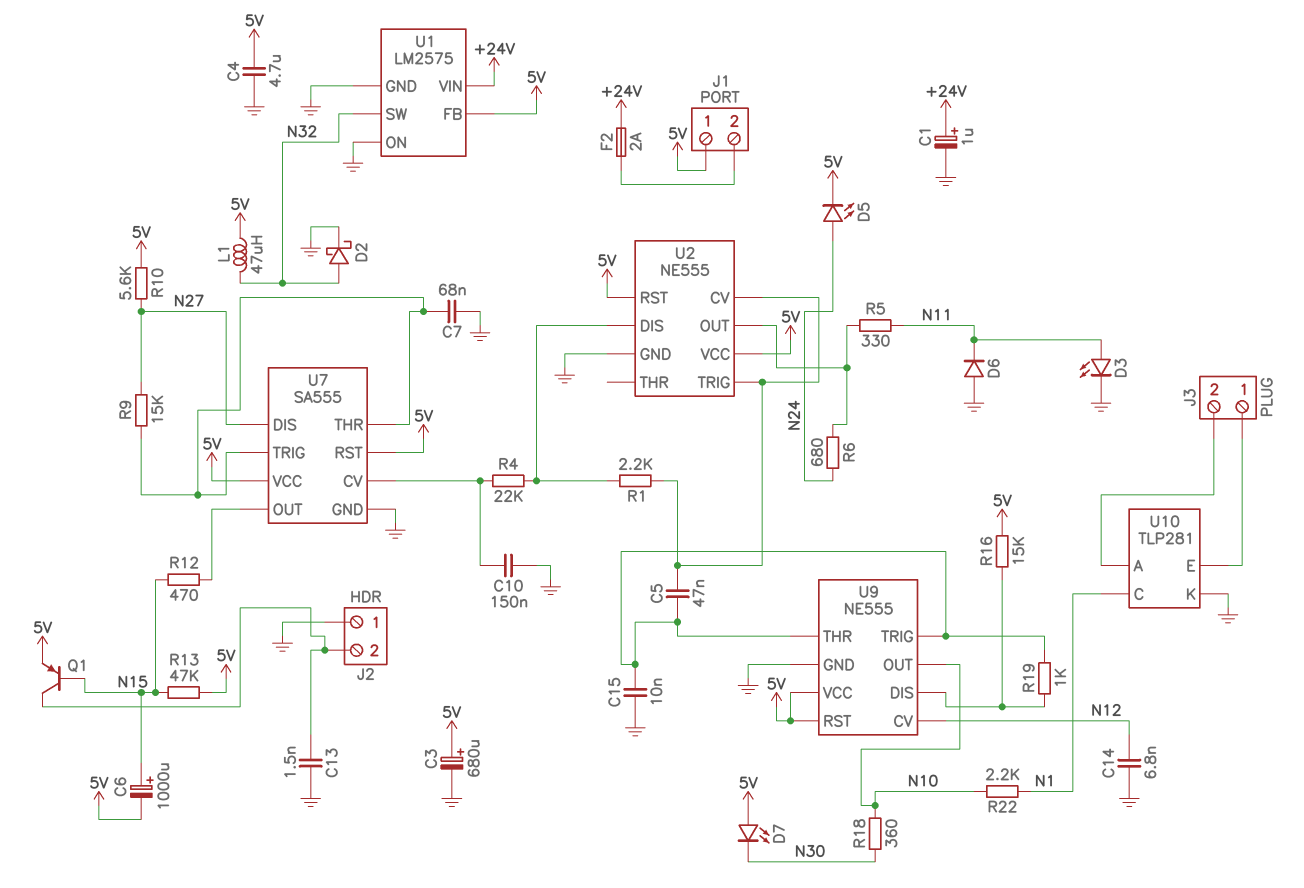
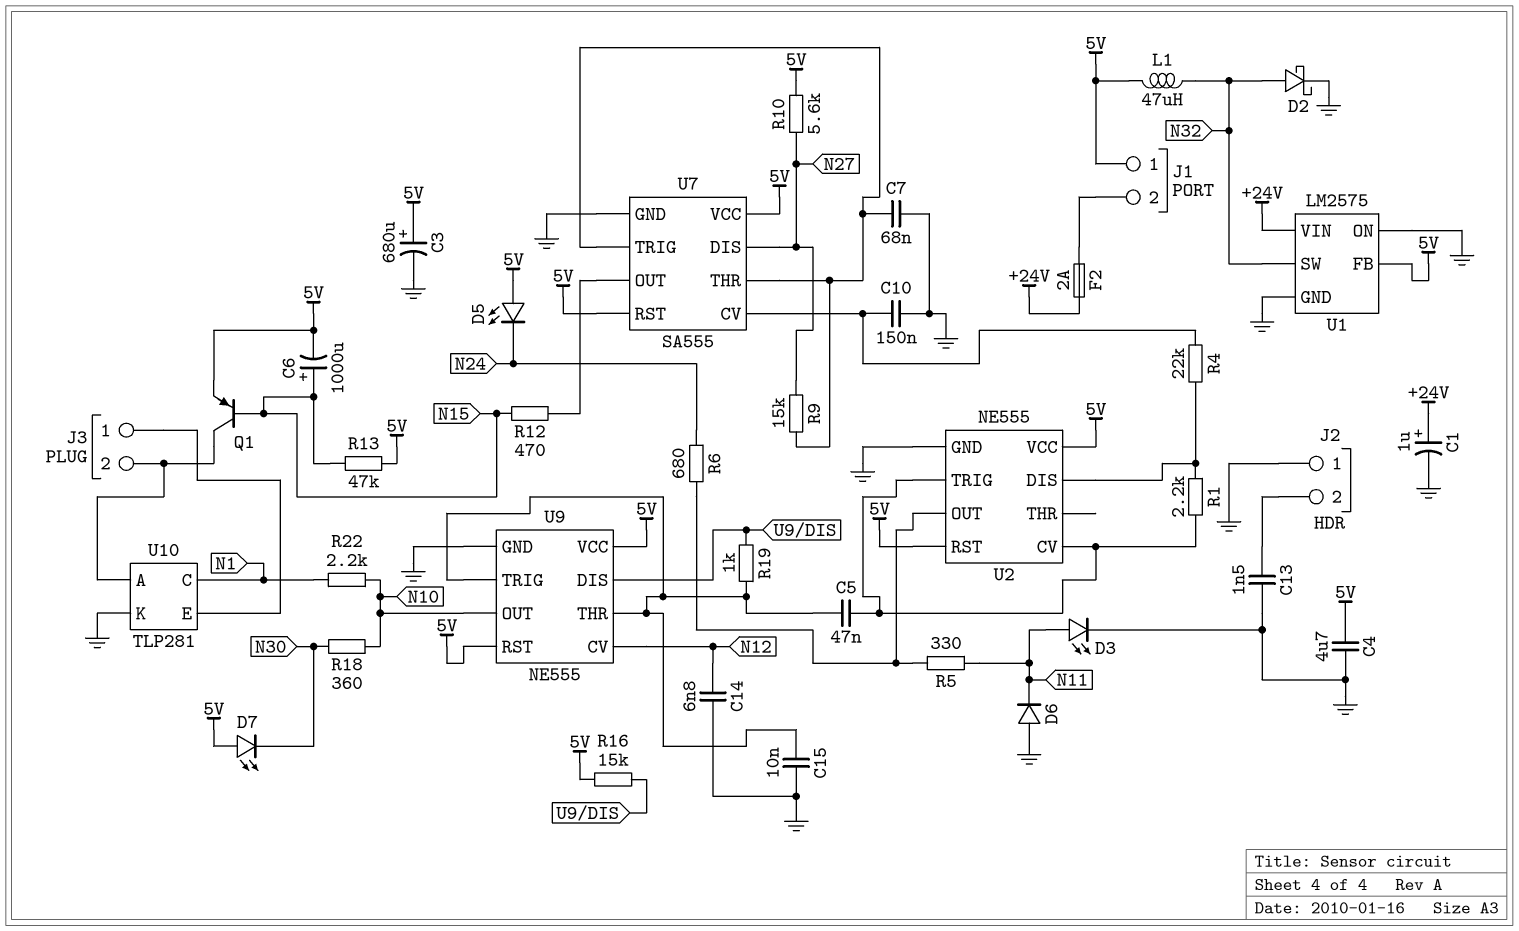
D5: LED (A N24, K 5V) -> LED (A 5V, K N24)
Q1: PNP (B N15, C J2/2, E 5V) -> PNP (B N15, C J3/2, E 5V)

